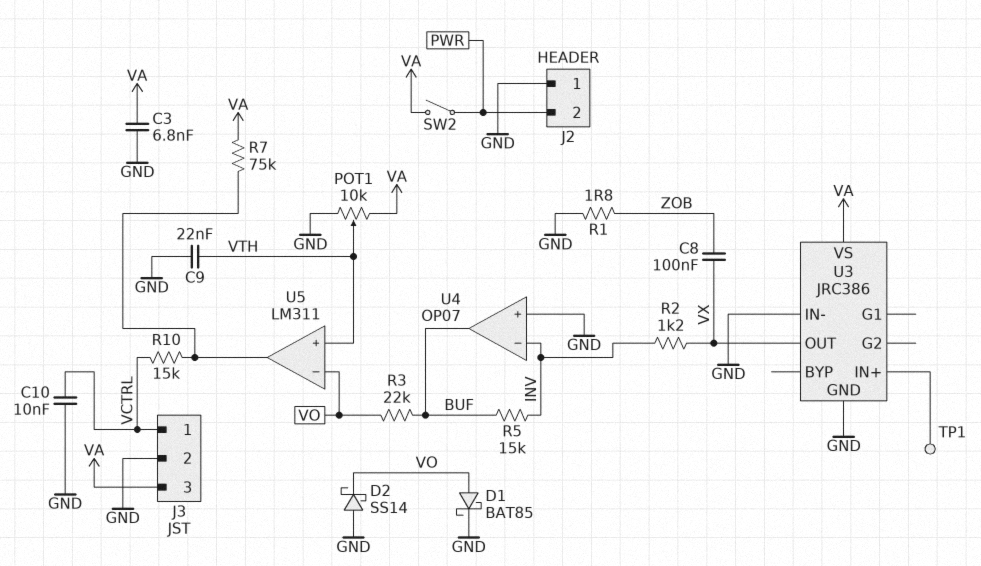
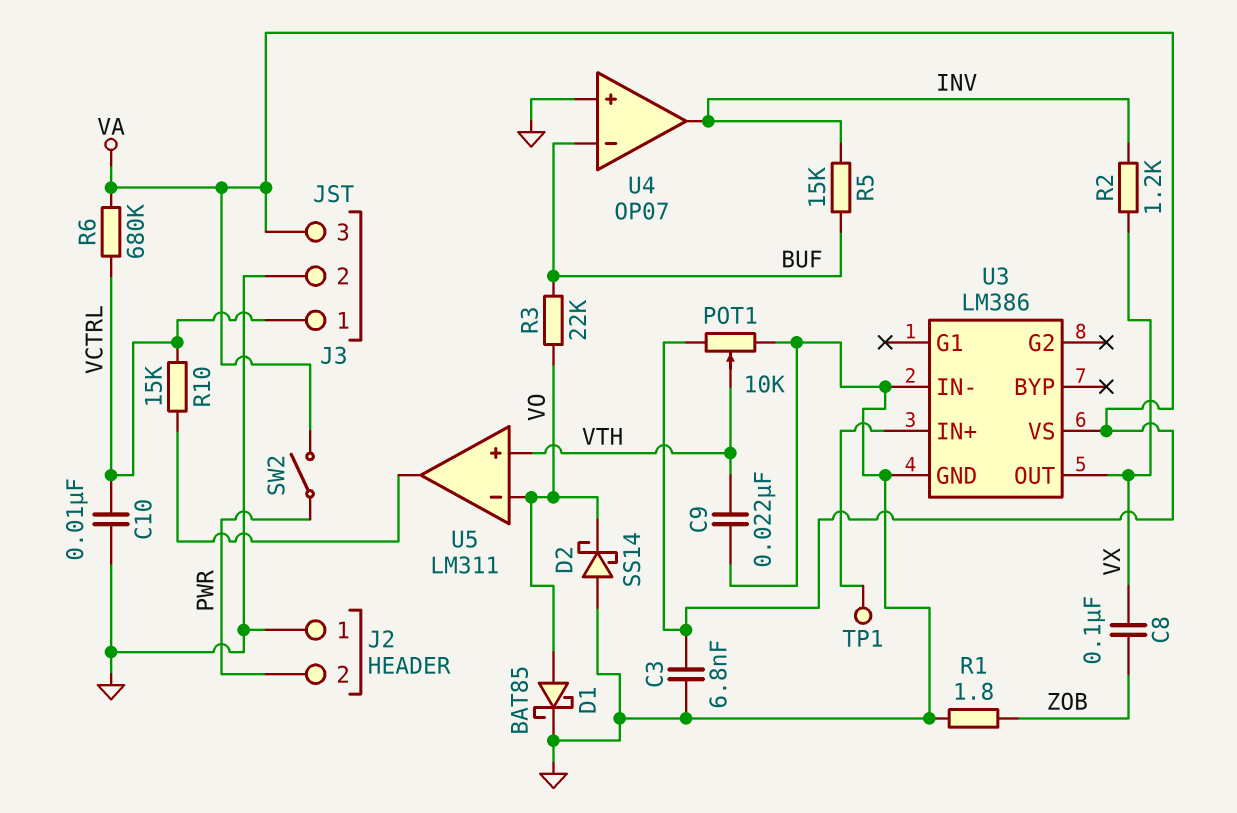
R6: none -> 680k (VA, VCTRL)
R7: 75k (U5/out, VA) -> none
U3: JRC386 -> LM386
U4 pin in-: INV -> BUF
U4 pin out: BUF -> INV

